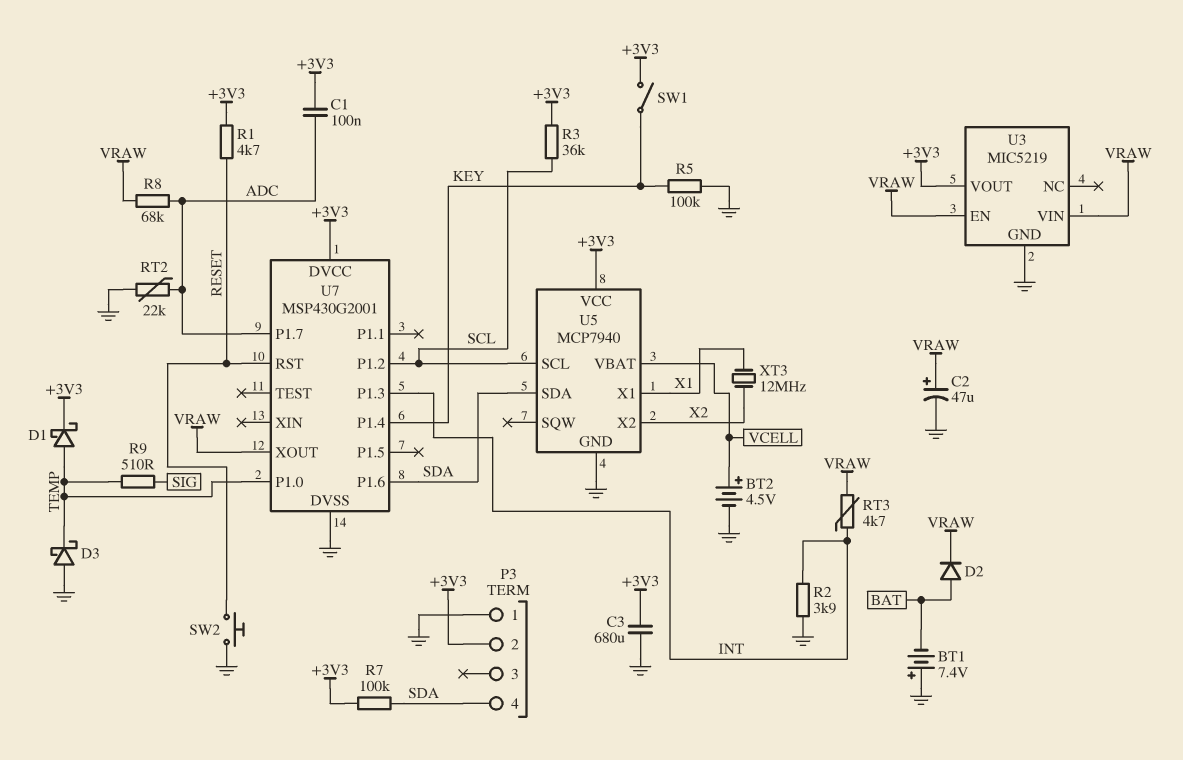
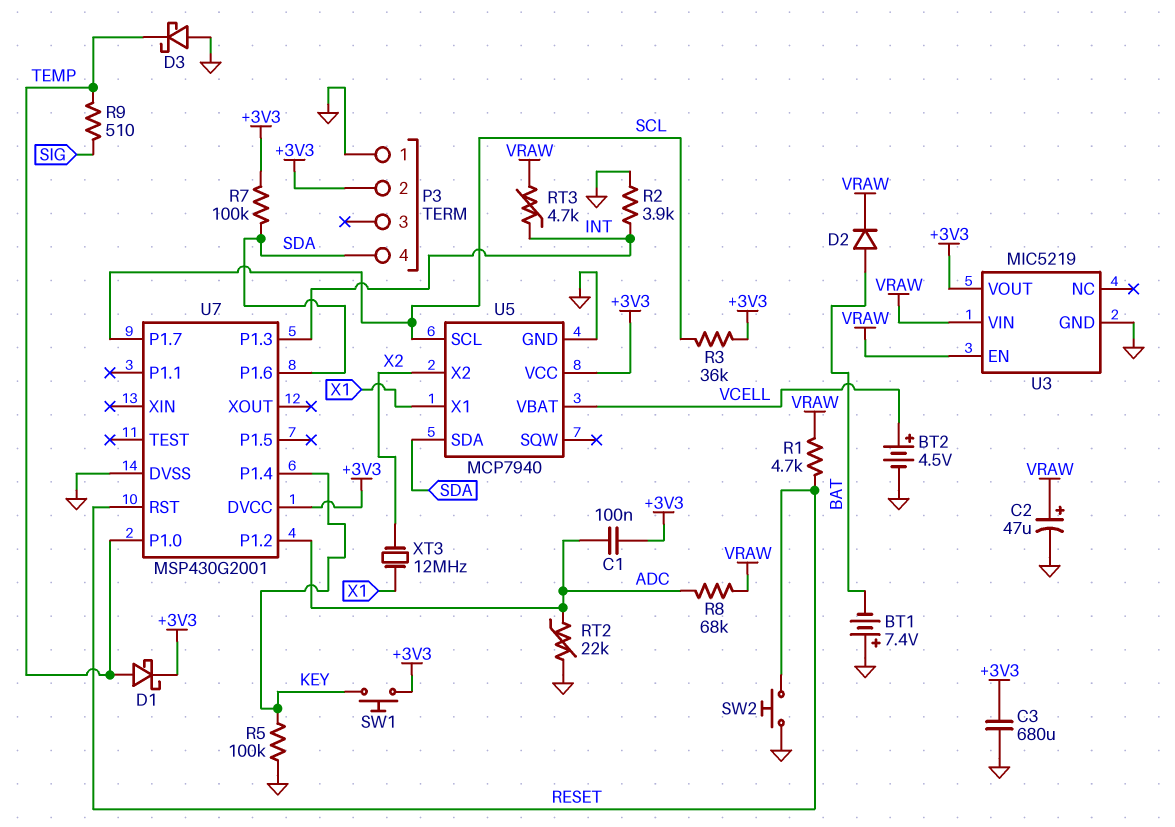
R1: 4.7k (+3V3, RESET) -> 4.7k (RESET, VRAW)
SW1: switch (+3V3, KEY) -> button (+3V3, KEY)
U7 pin P1.2: SCL -> ADC
U7 pin P1.7: ADC -> SCL
U7 pin XOUT: VRAW -> none

